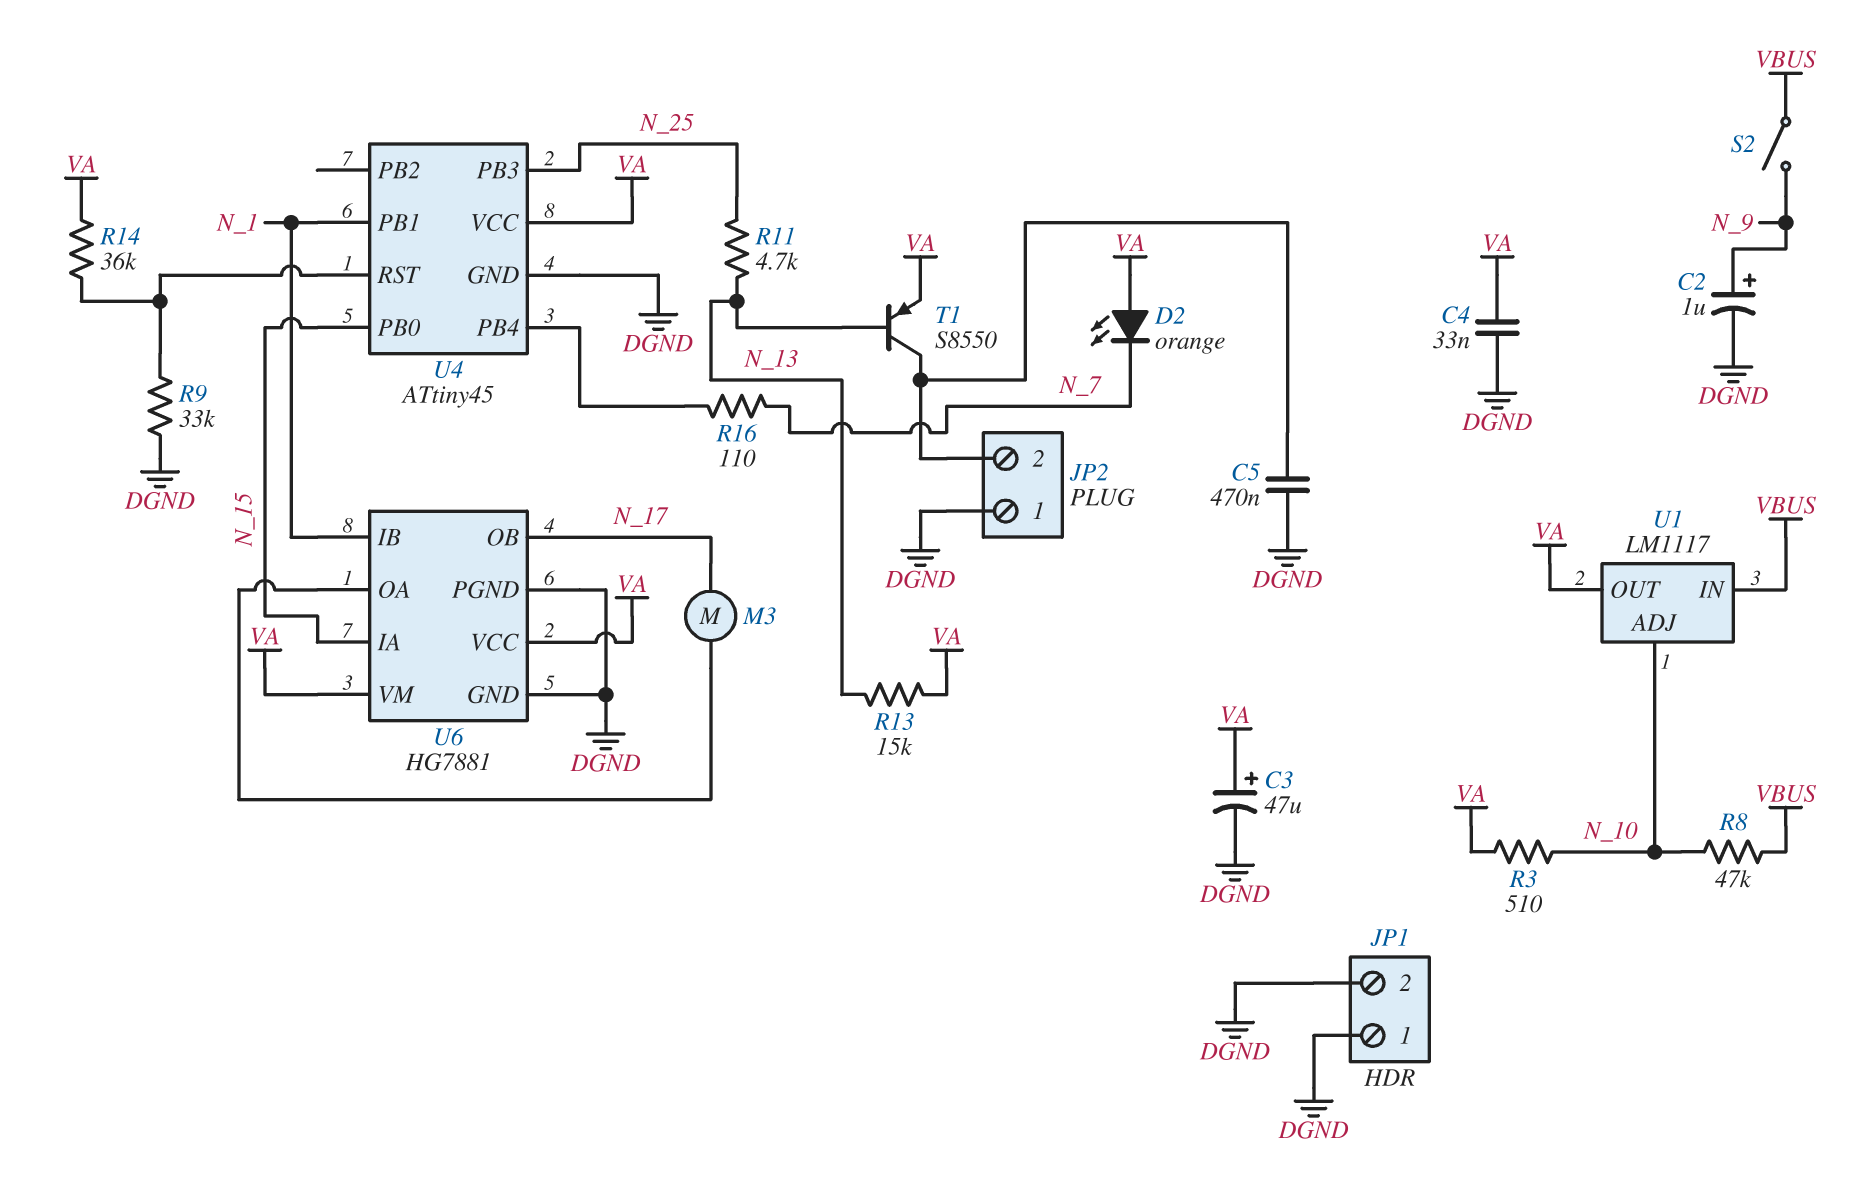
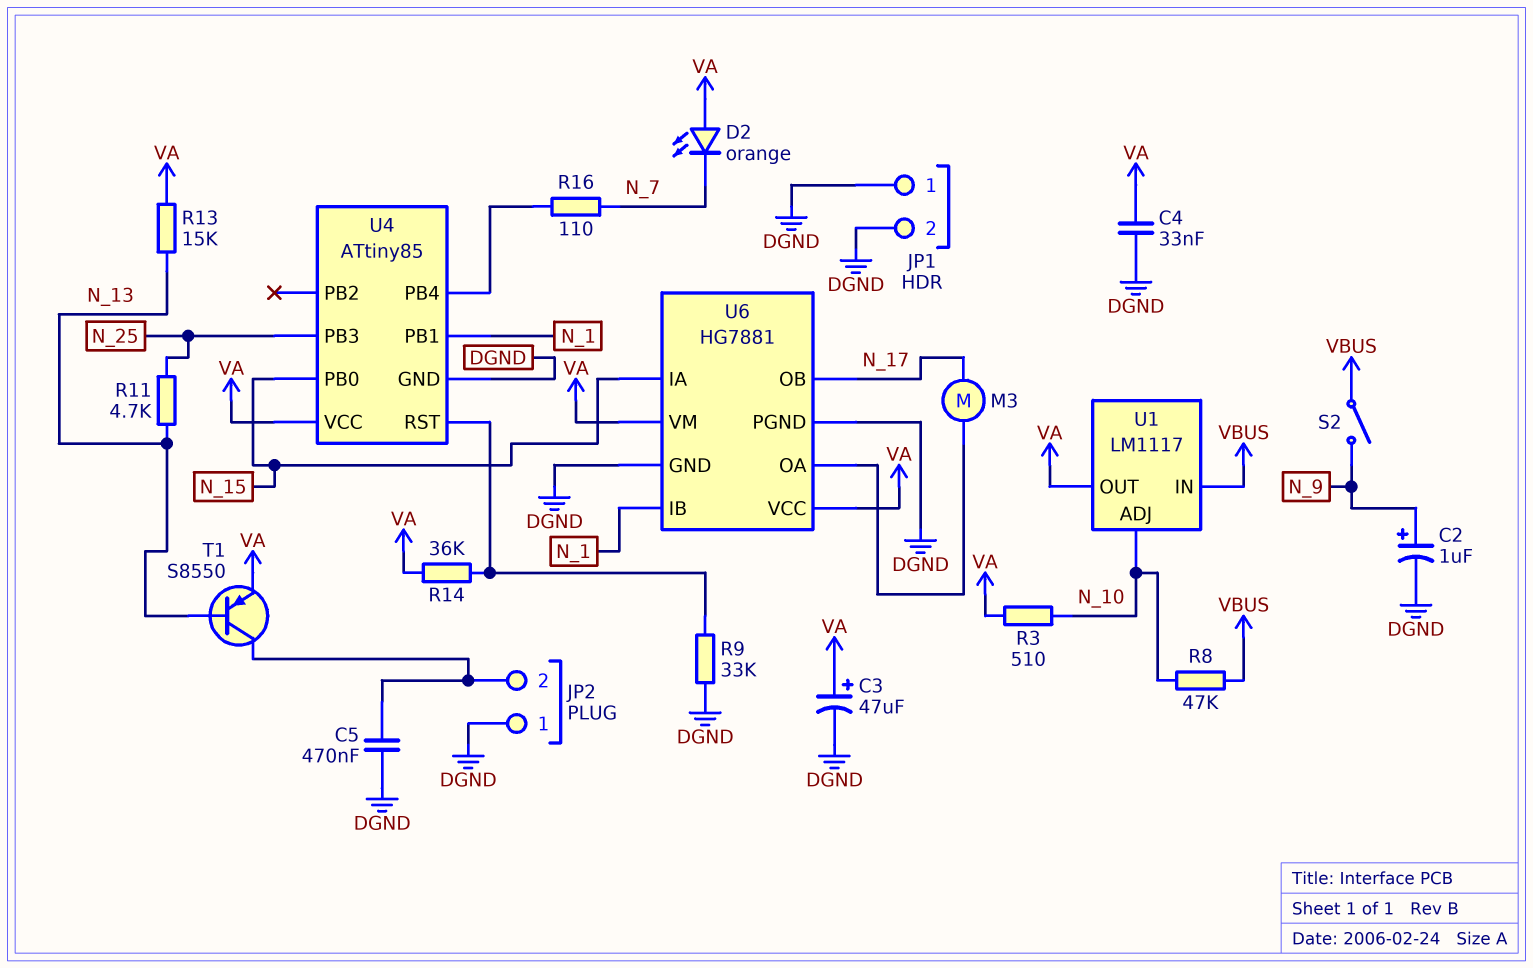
U4: ATtiny45 -> ATtiny85

